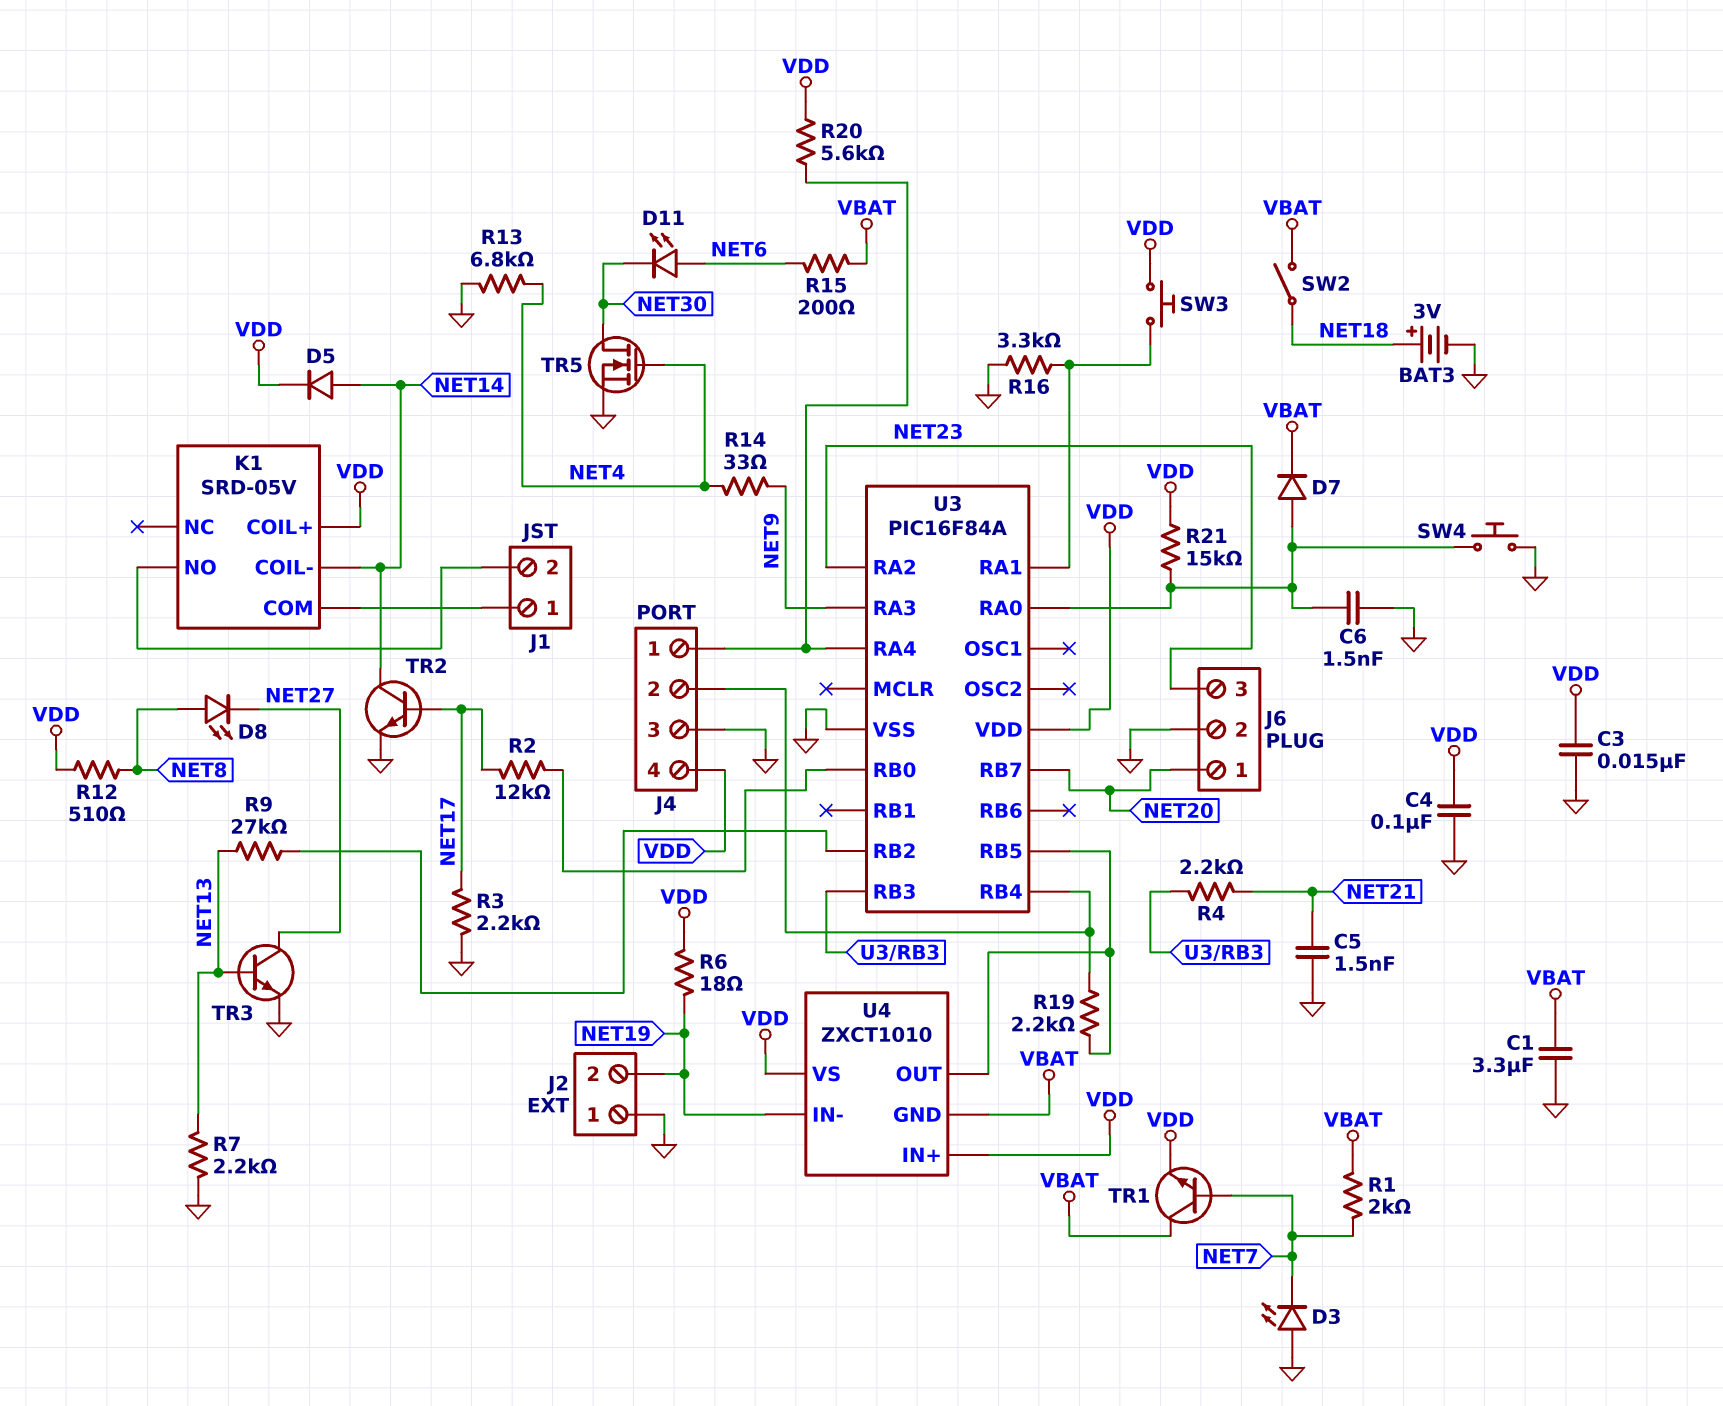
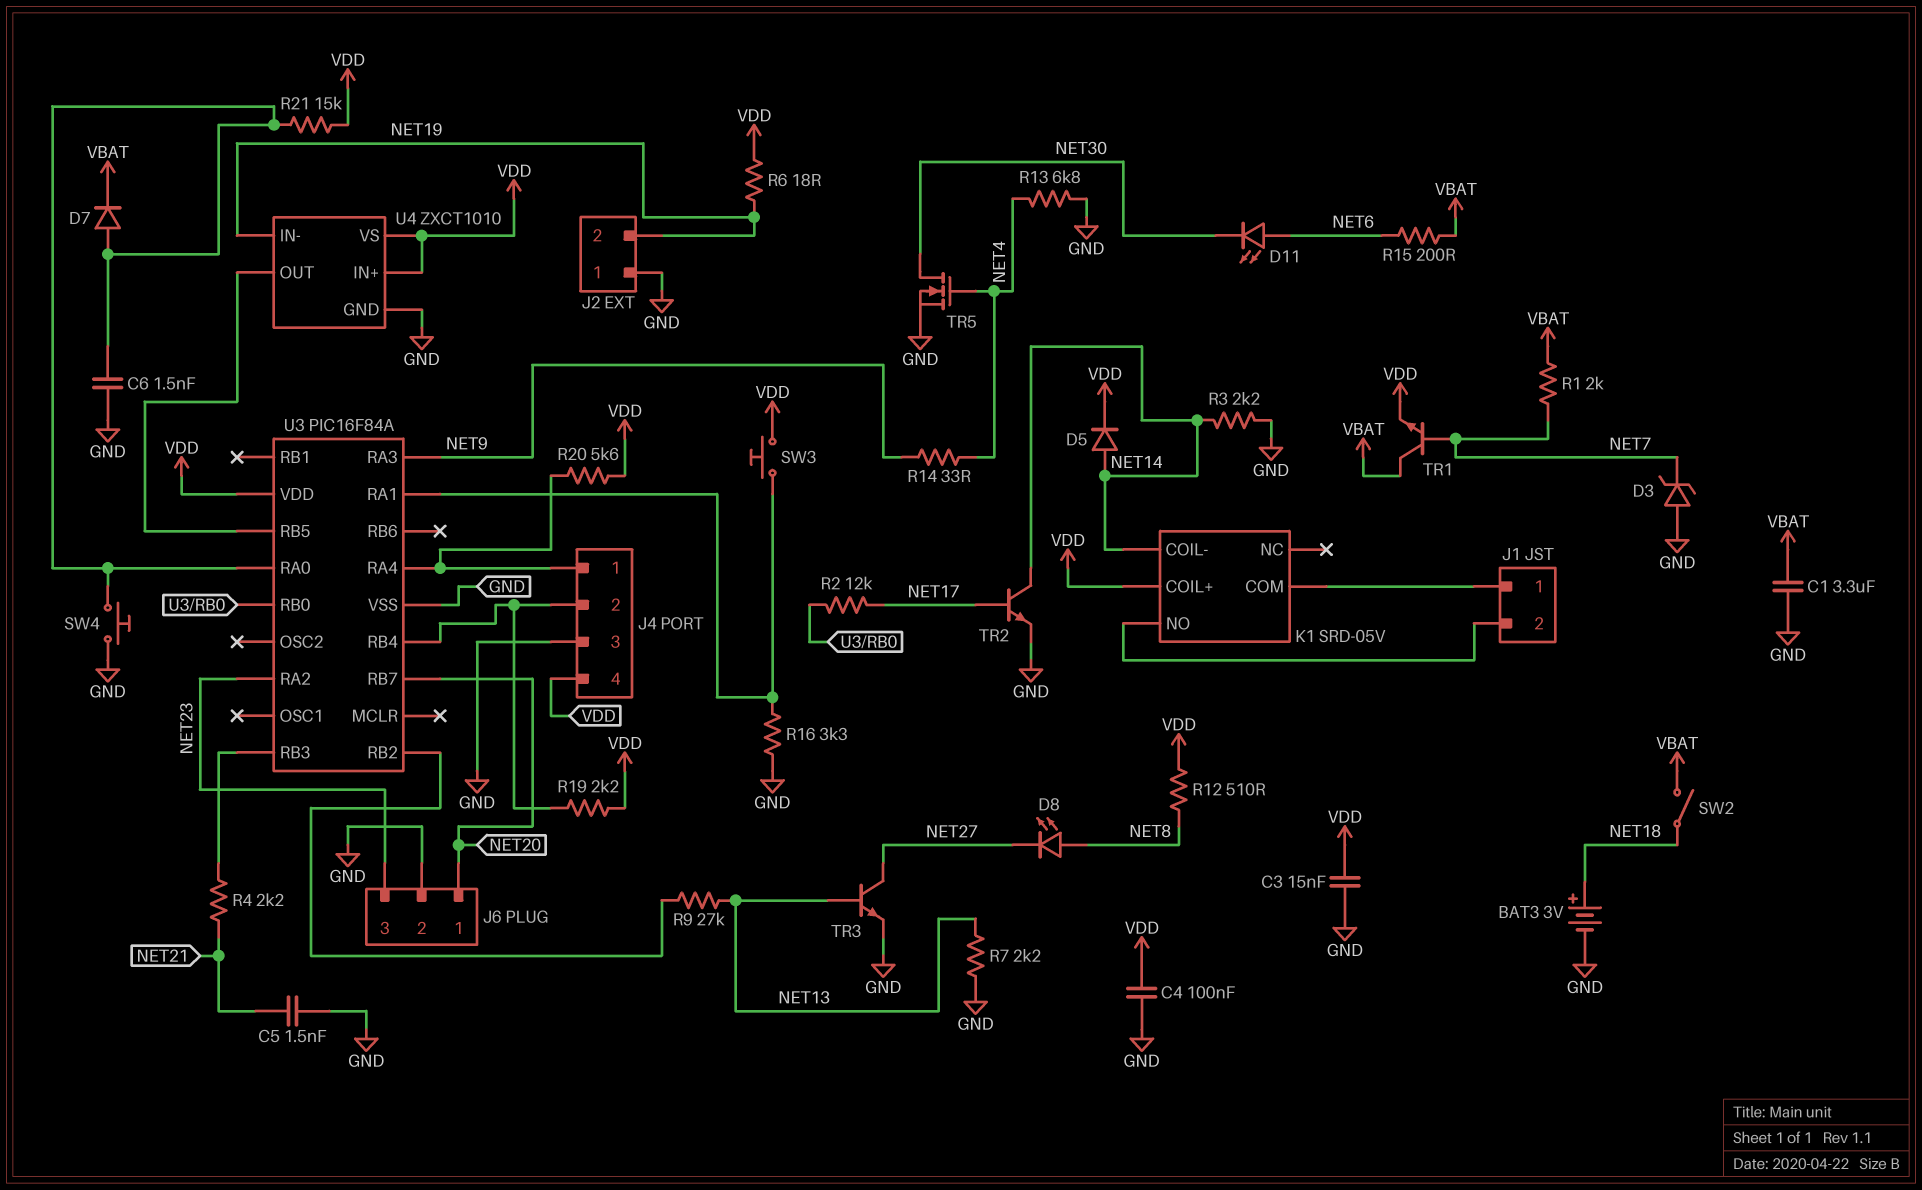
D3: LED (A GND, K NET7) -> zener (A GND, K NET7)
R3: 2.2k (GND, NET17) -> 2.2k (GND, NET14)
R19: 2.2k (J4/2, U3/RB5) -> 2.2k (J4/2, VDD)
U4 pin GND: VBAT -> GND

